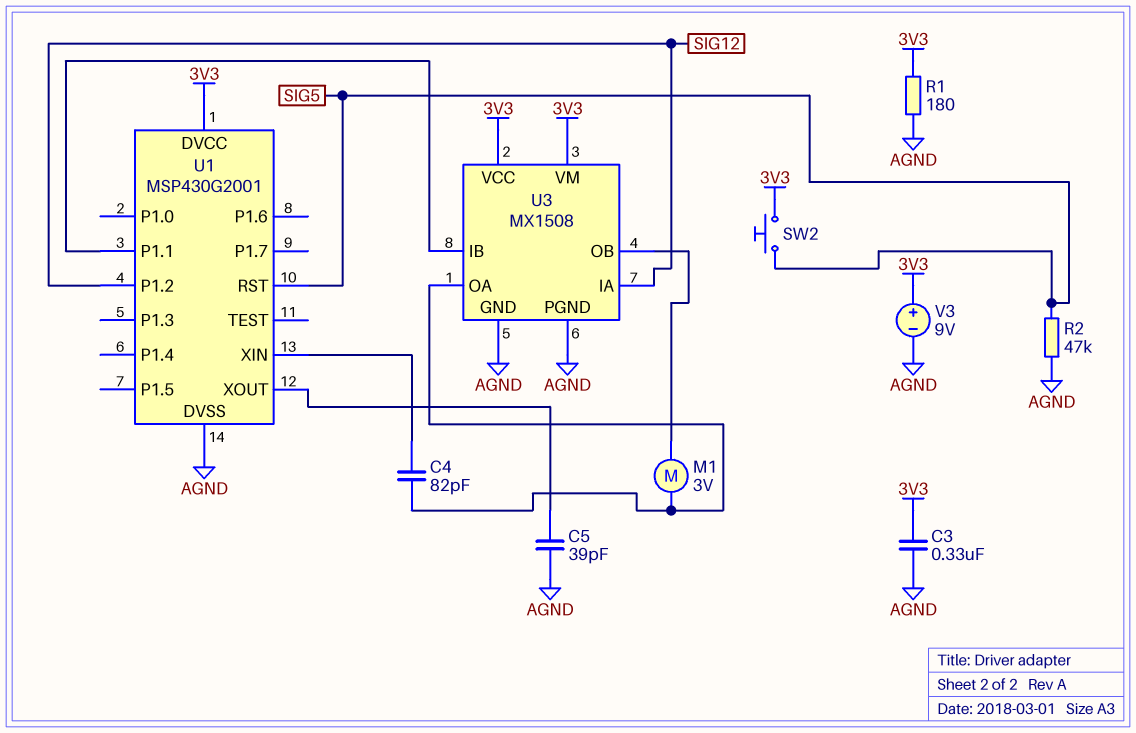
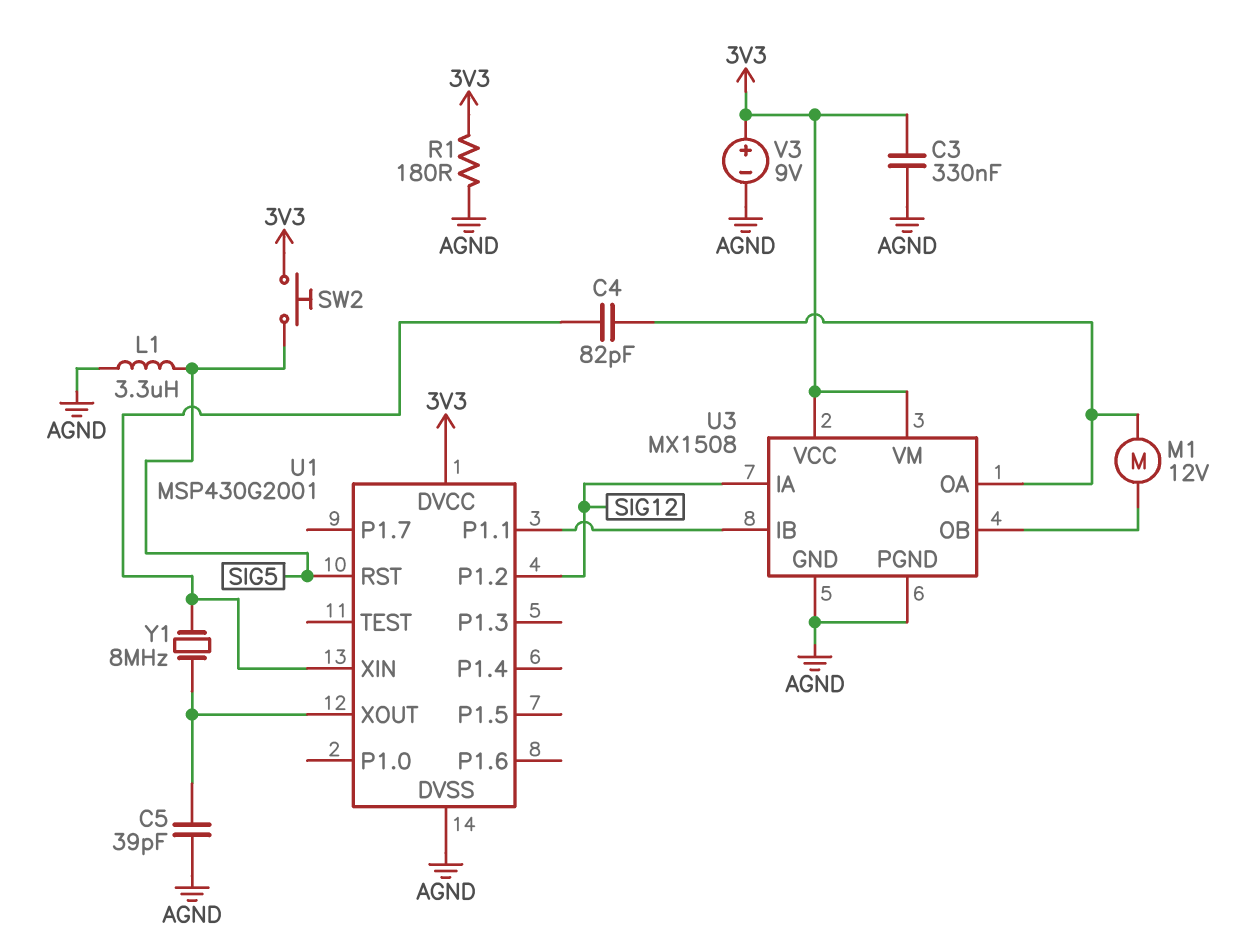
L1: none -> 3.3uH (AGND, SIG5)
M1: motor 3V (U3/OA, U3/OB) -> motor 12V (U3/OA, U3/OB)
R2: 47k (AGND, SIG5) -> none
Y1: none -> 8MHz (U1/XIN, U1/XOUT)

